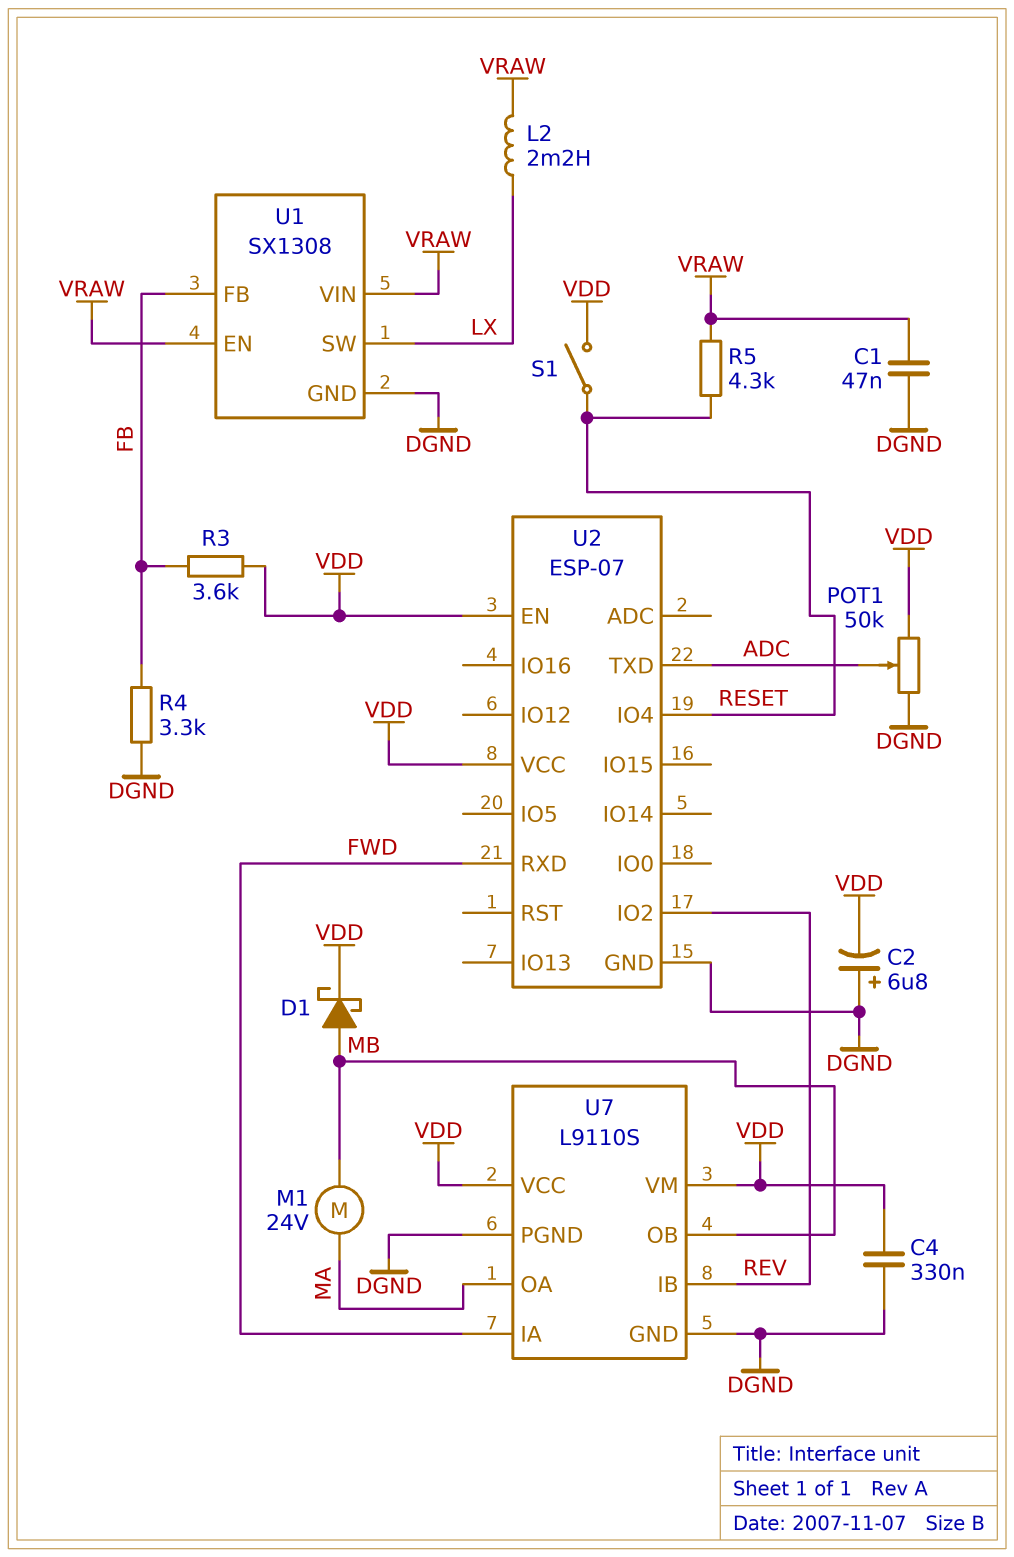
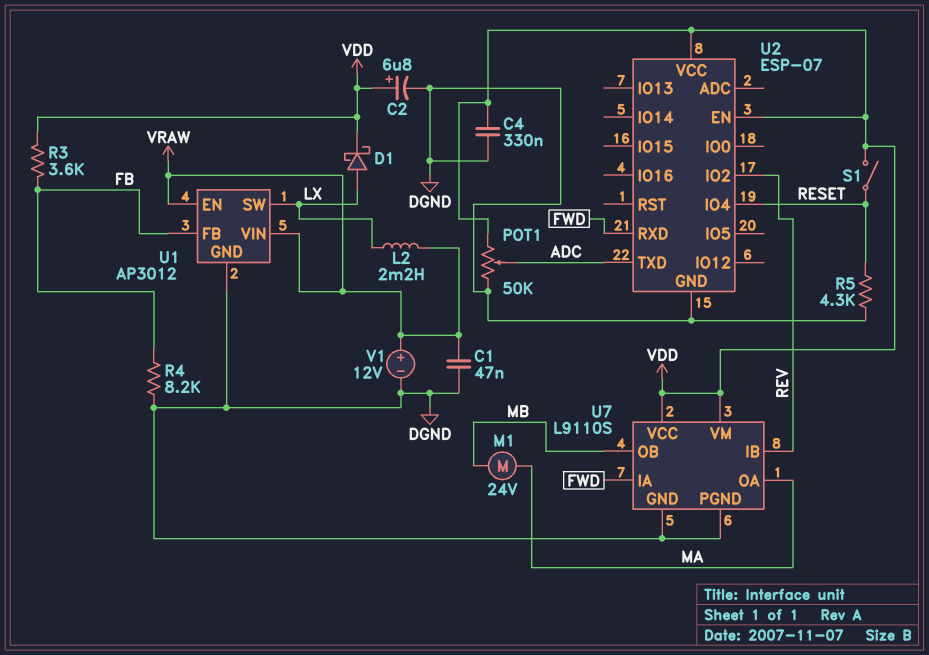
C2: 6.8uF (plus DGND, minus VDD) -> 6.8uF (plus VDD, minus DGND)
D1: schottky (A MB, K VDD) -> schottky (A LX, K VDD)
R4: 3.3k (DGND, FB) -> 8.2k (DGND, FB)
R5: 4.3k (RESET, VRAW) -> 4.3k (DGND, RESET)
U1: SX1308 -> AP3012
V1: none -> 12V (plus VRAW, minus DGND)

